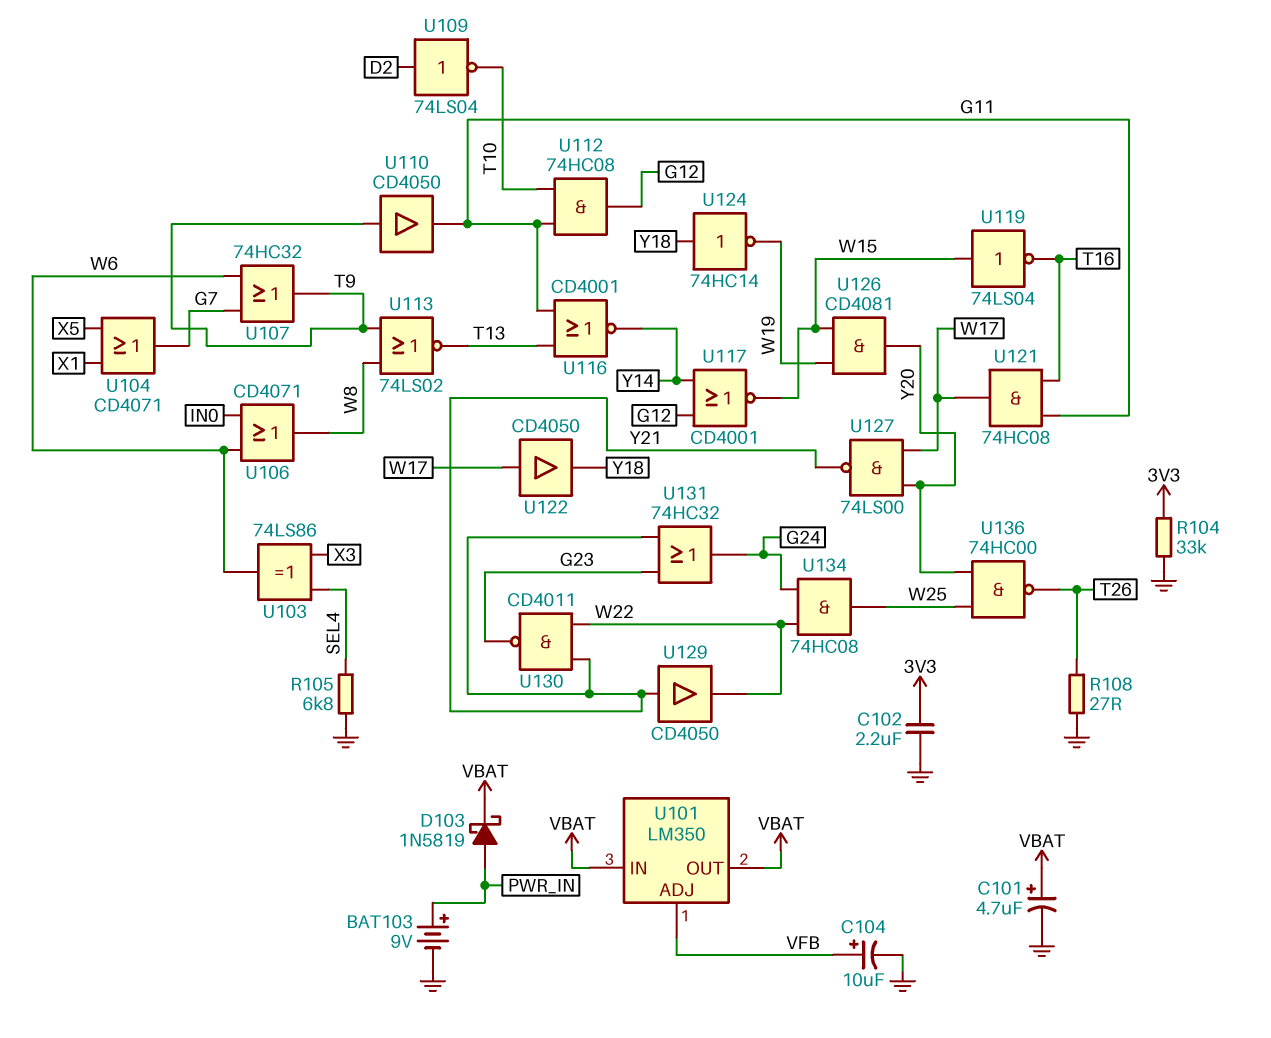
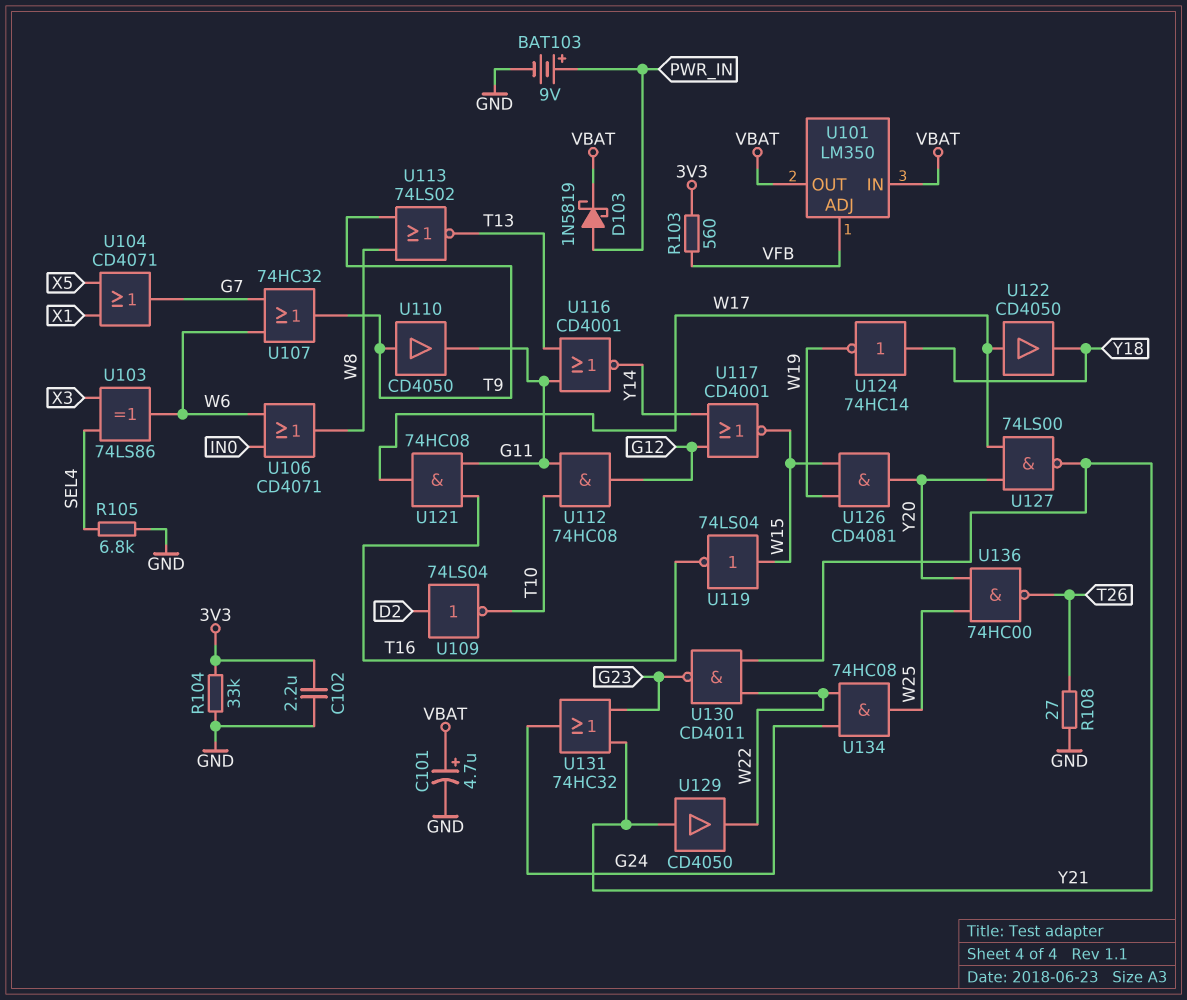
C104: 10uF (plus VFB, minus GND) -> none
R103: none -> 560 (3V3, VFB)

